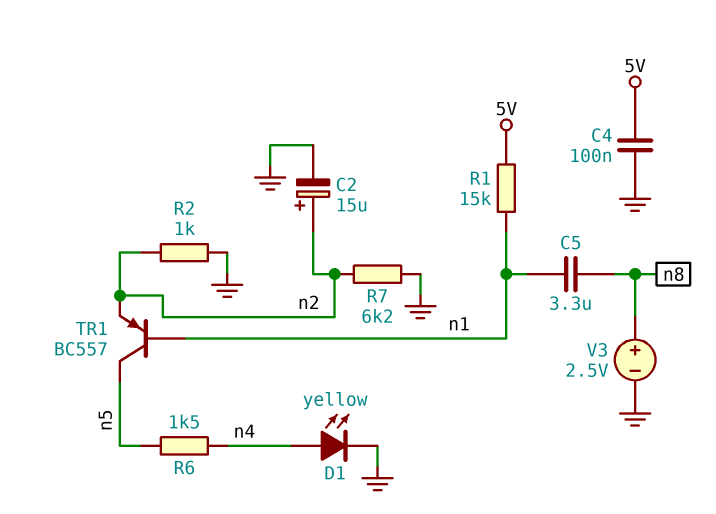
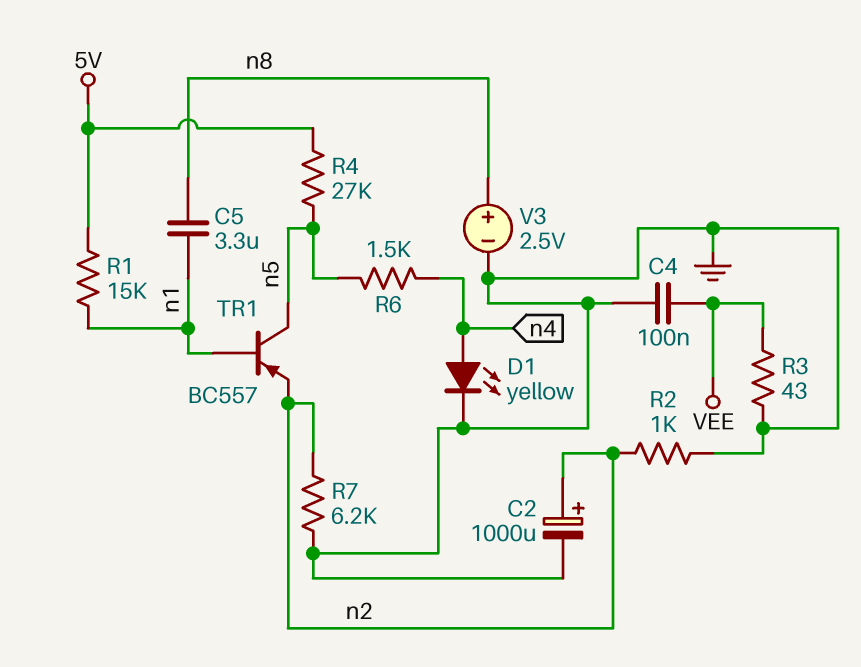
C2: 15uF (plus n2, minus GND) -> 1000uF (plus n2, minus GND)
C4: 100nF (5V, GND) -> 100nF (GND, VEE)
R3: none -> 43 (GND, VEE)
R4: none -> 27k (5V, n5)

